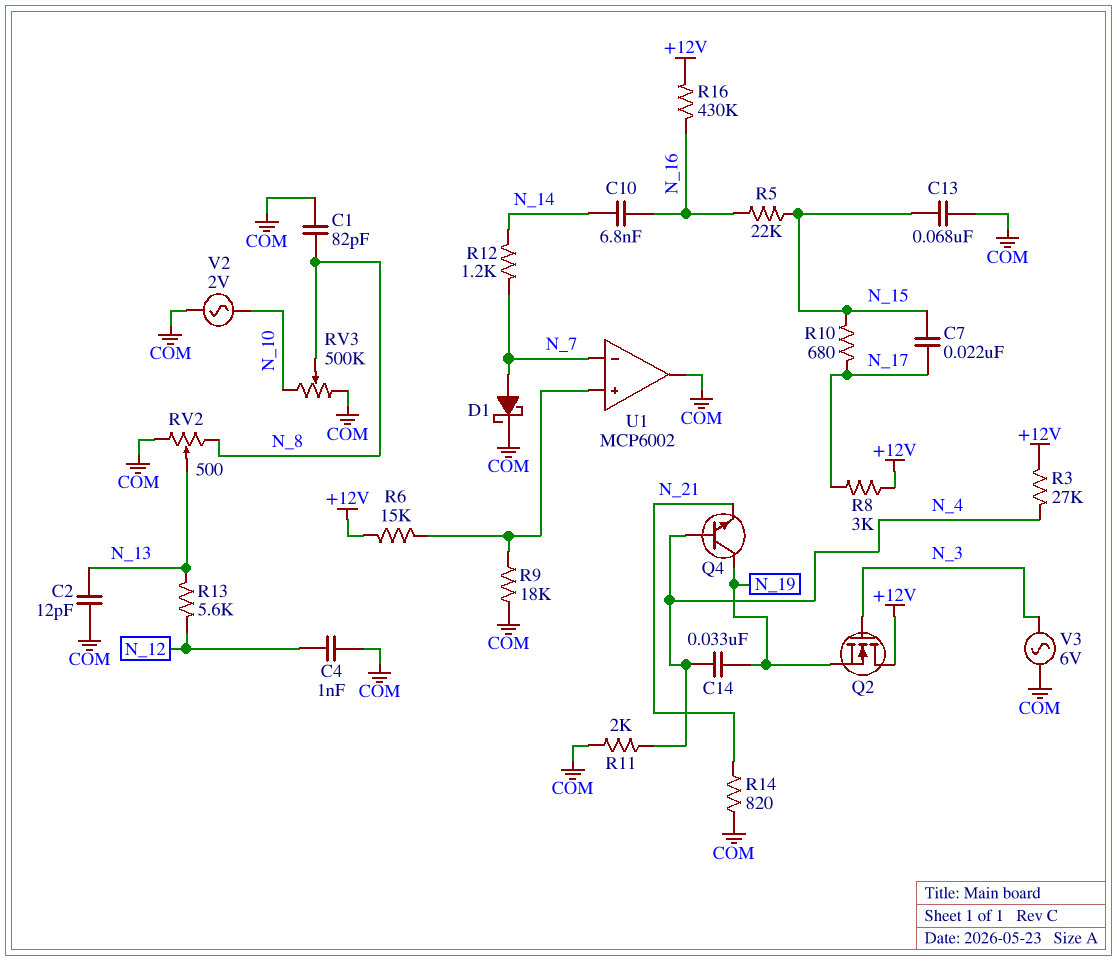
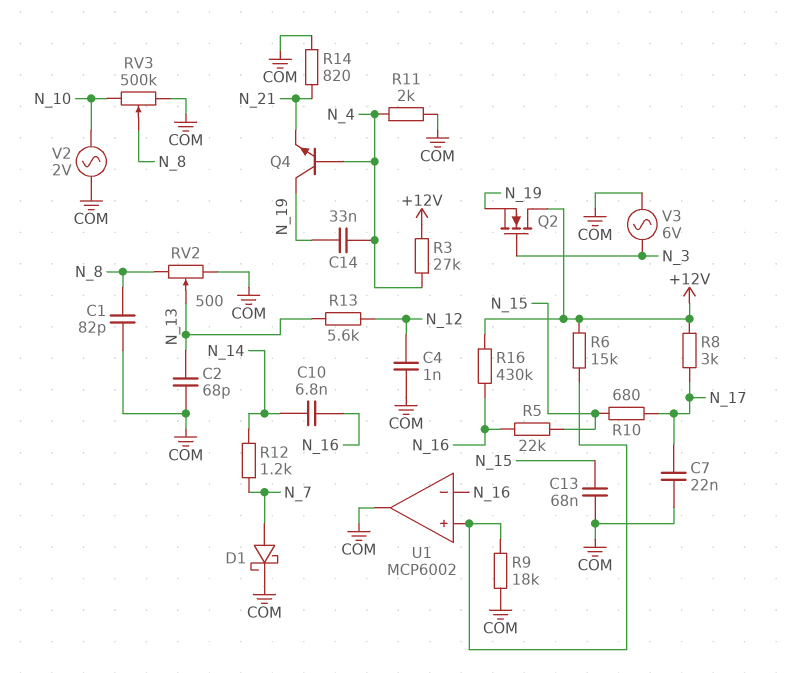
C2: 12pF (COM, N_13) -> 68pF (COM, N_13)
C7: 22nF (N_15, N_17) -> 22nF (COM, N_17)
U1 pin in-: N_7 -> N_16

